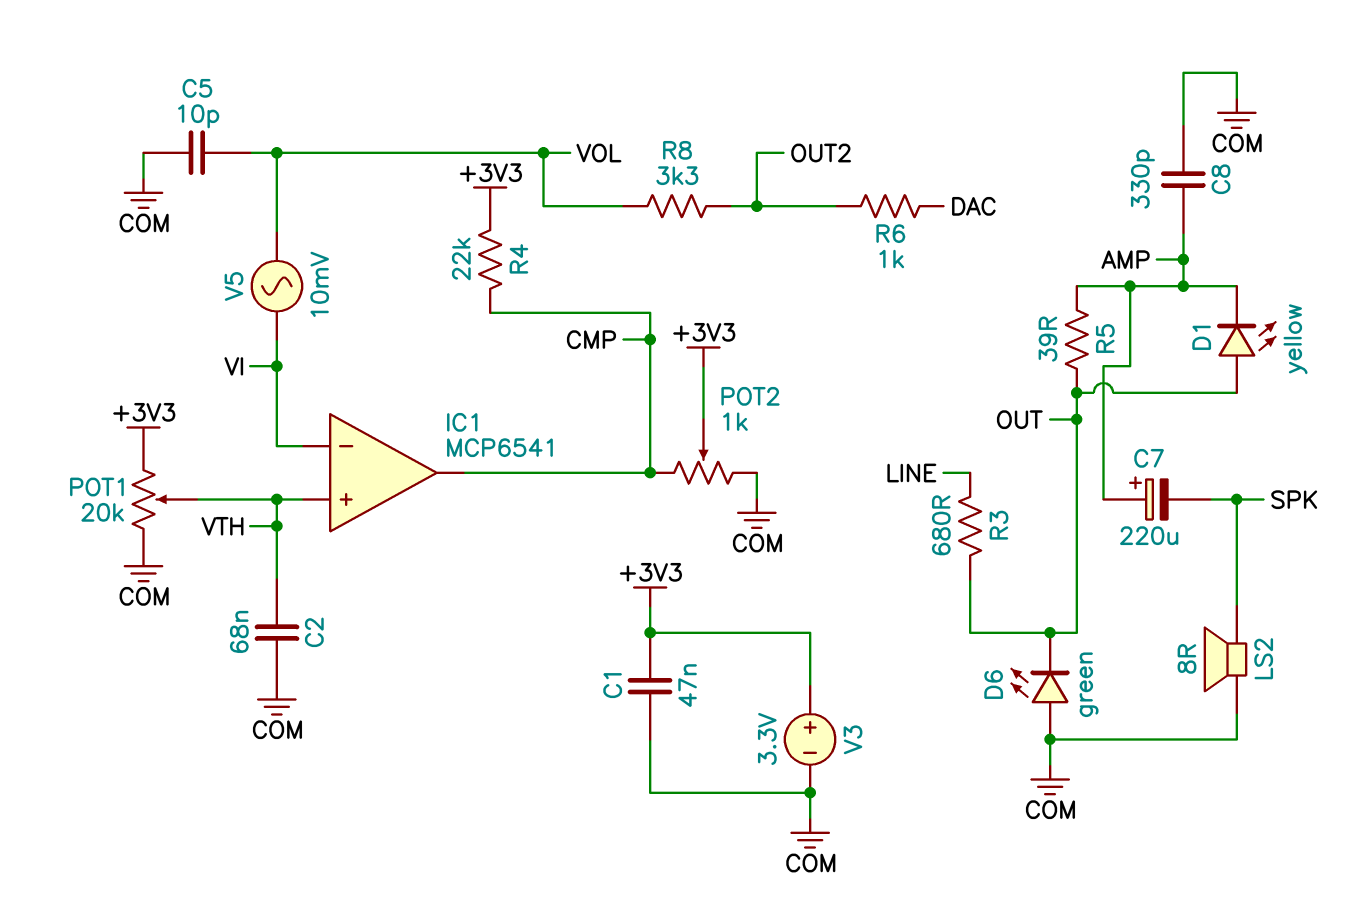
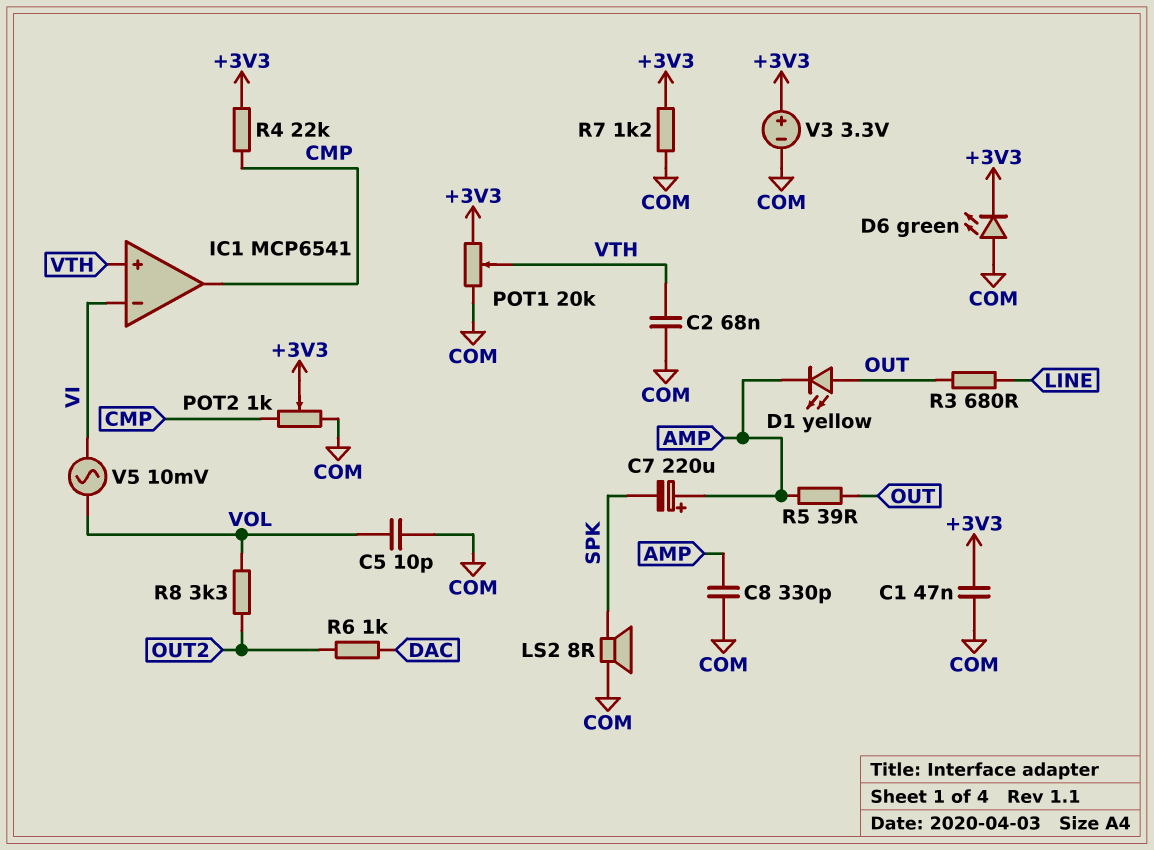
D6: LED green (A COM, K OUT) -> LED green (A COM, K +3V3)
R7: none -> 1.2k (+3V3, COM)

